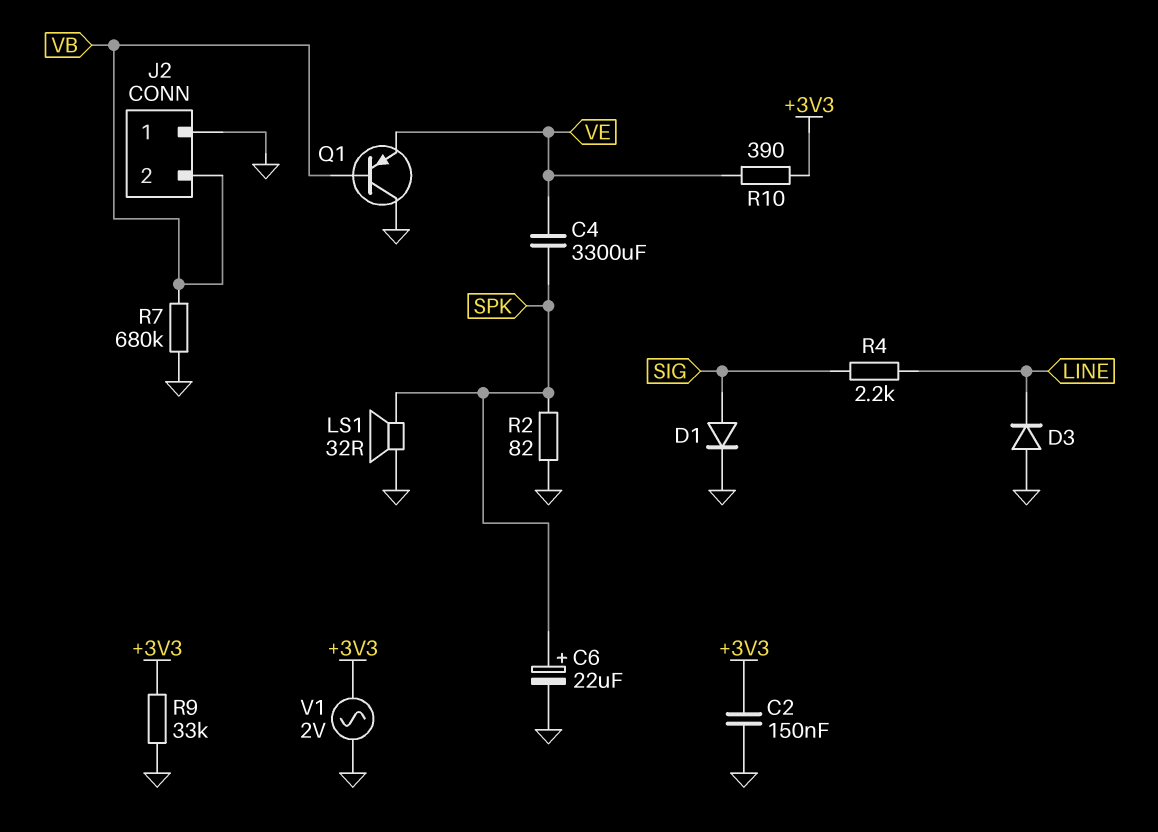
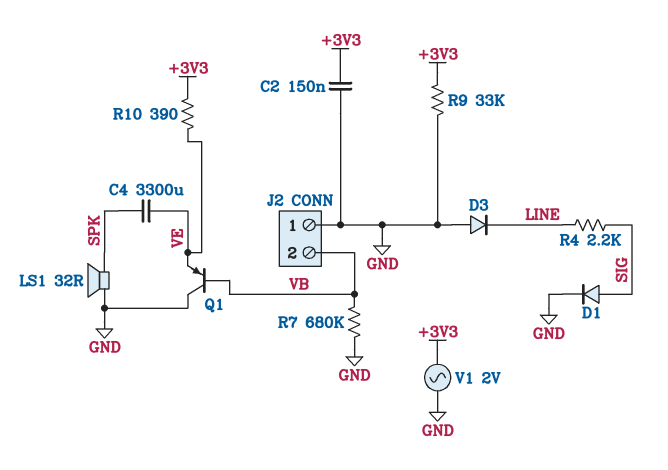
C6: 22uF (plus SPK, minus GND) -> none
R2: 82 (GND, SPK) -> none

